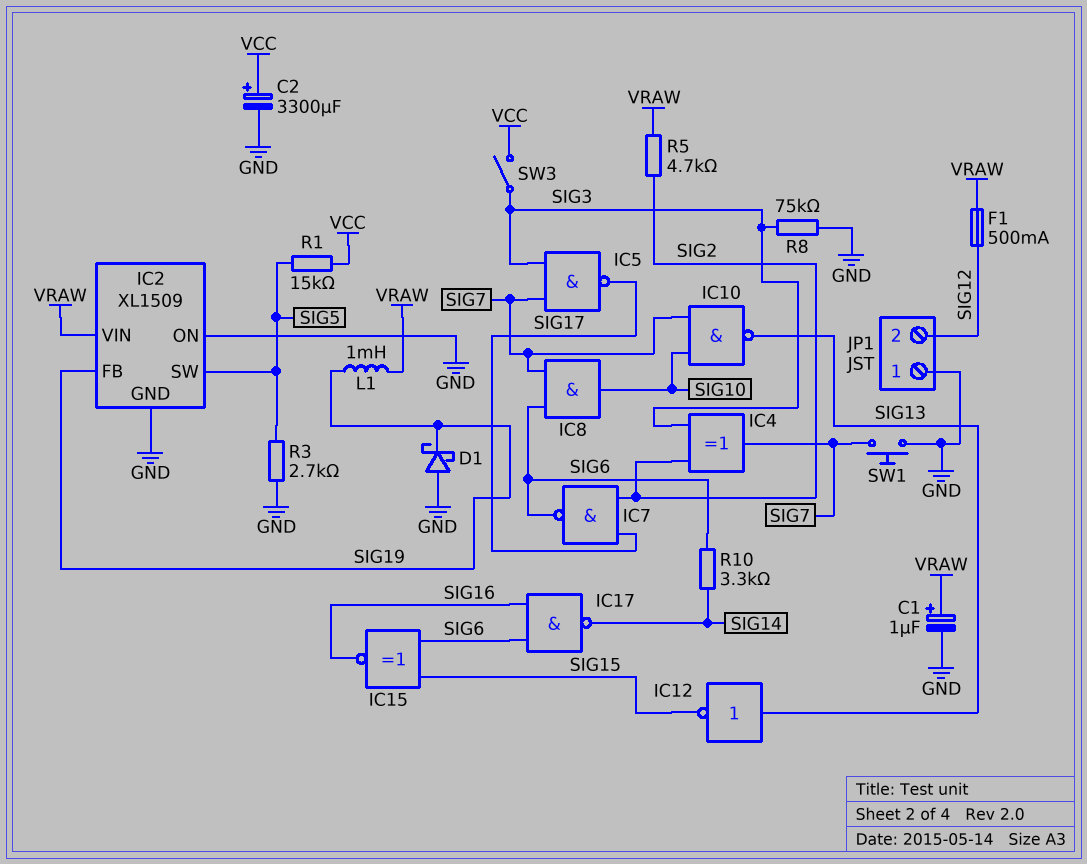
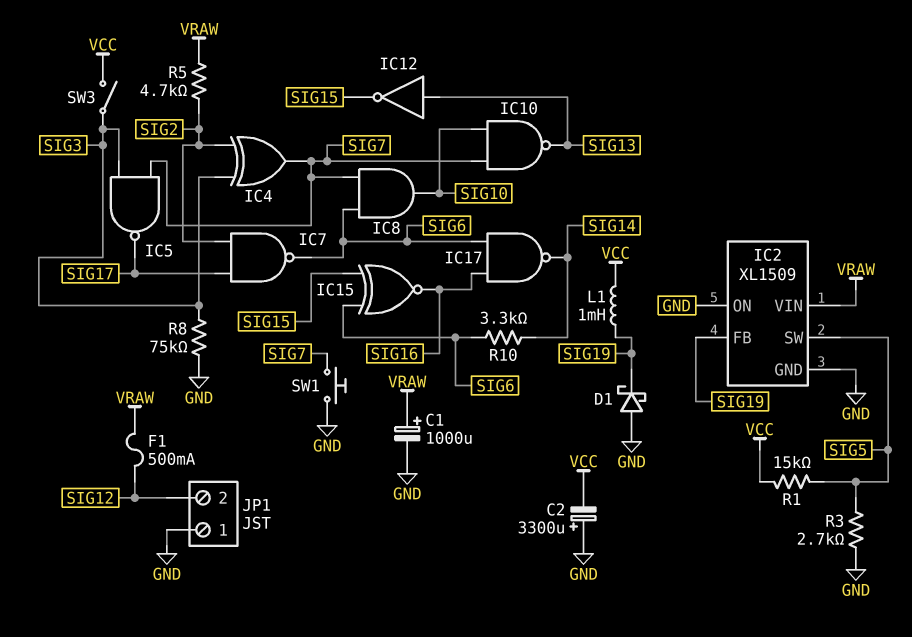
C1: 1uF (plus VRAW, minus GND) -> 1000uF (plus VRAW, minus GND)
C2: 3300uF (plus VCC, minus GND) -> 3300uF (plus GND, minus VCC)
L1: 1mH (SIG19, VRAW) -> 1mH (SIG19, VCC)

